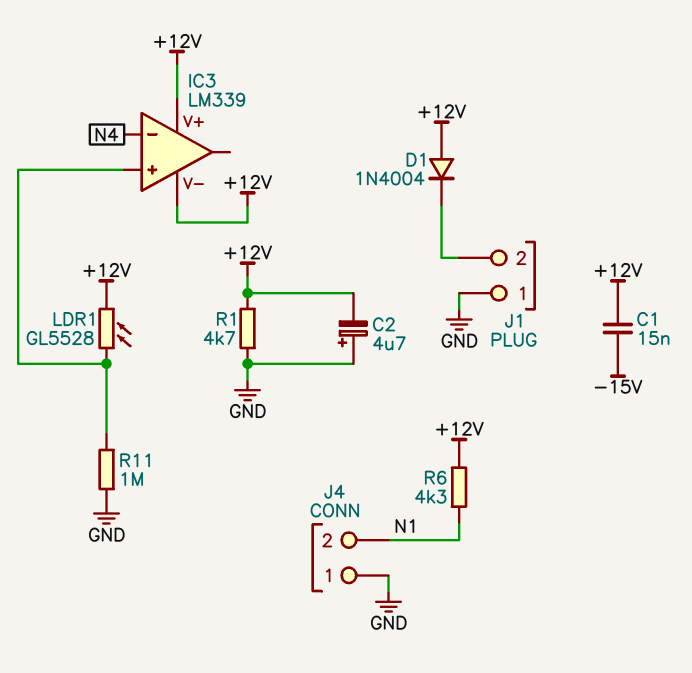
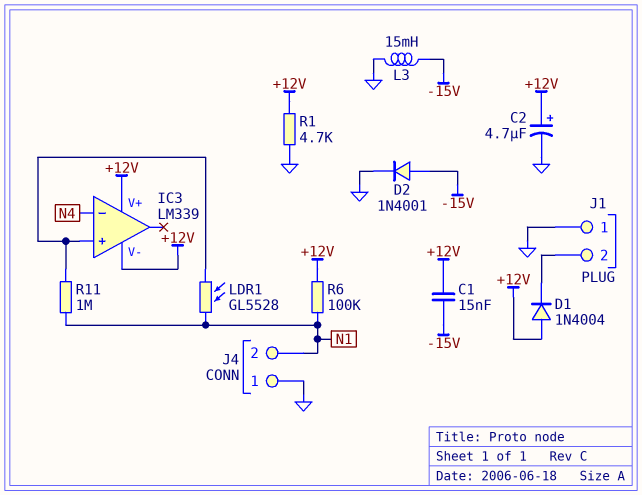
C2: 4.7uF (plus GND, minus +12V) -> 4.7uF (plus +12V, minus GND)
D2: none -> diode 1N4001 (A -15V, K GND)
L3: none -> 15mH (-15V, GND)
LDR1: GL5528 (+12V, IC3/in+) -> GL5528 (IC3/in+, N1)
R6: 4.3k (+12V, N1) -> 100k (+12V, N1)
R11: 1M (GND, IC3/in+) -> 1M (IC3/in+, N1)

